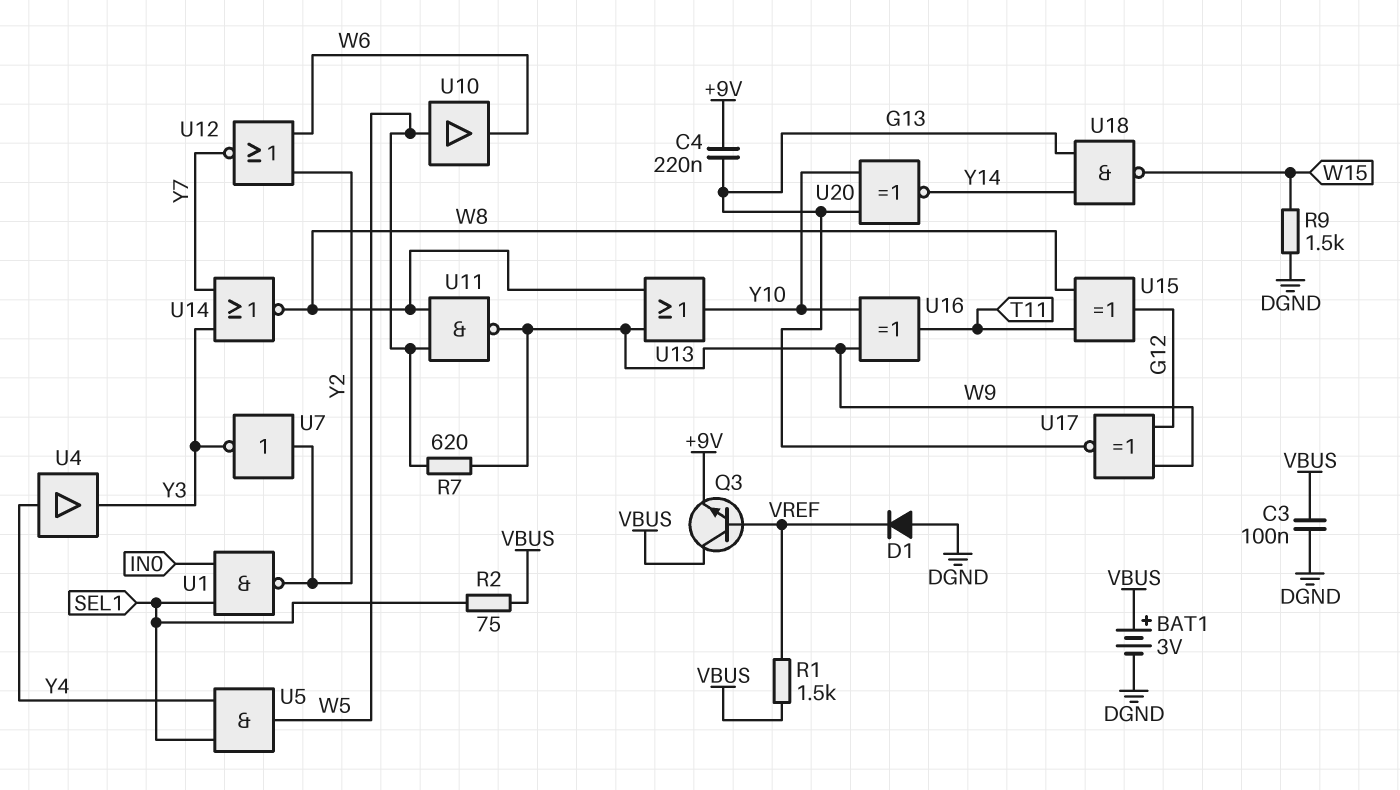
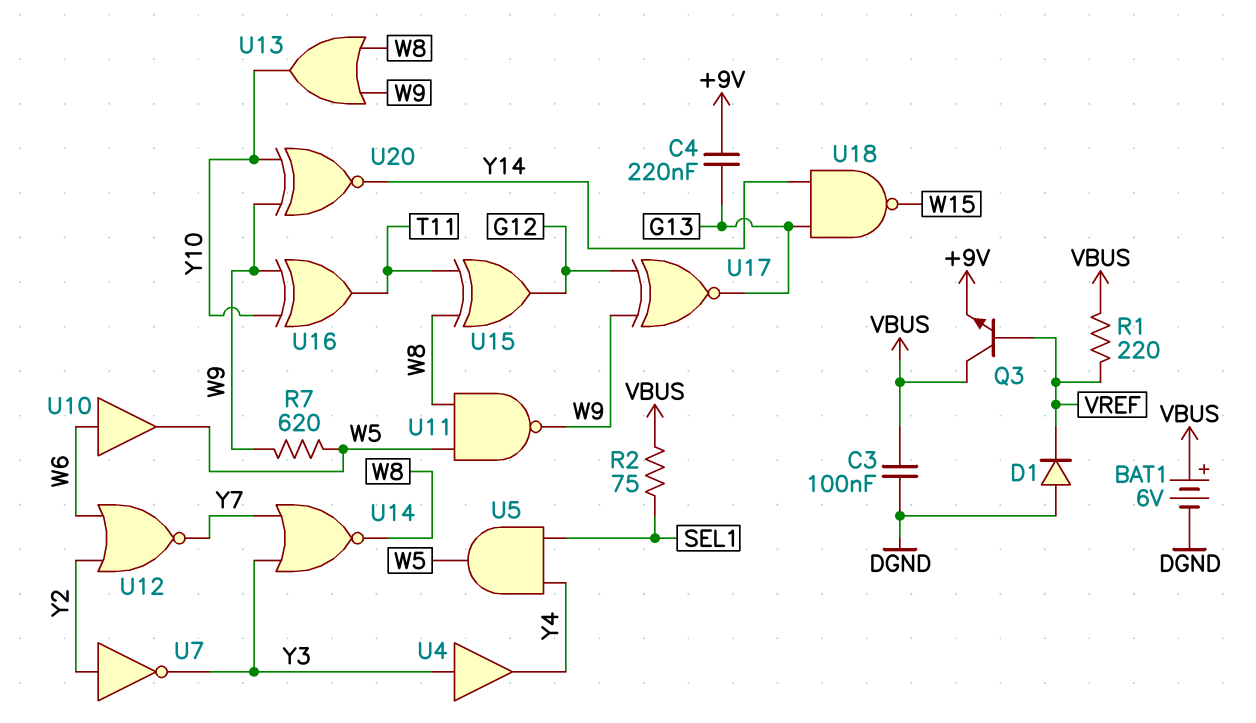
BAT1: 3V (plus VBUS, minus DGND) -> 6V (plus VBUS, minus DGND)
R1: 1.5k (VBUS, VREF) -> 220 (VBUS, VREF)
R9: 1.5k (DGND, W15) -> none
U1: NAND (in IN0, in SEL1, out Y2) -> none
U4: buffer (in Y4, out Y3) -> buffer (in Y3, out Y4)
U10: buffer (in W5, out W6) -> buffer (in W6, out W5)
U20: XNOR (in G13, in Y10, out Y14) -> XNOR (in W9, in Y10, out Y14)

